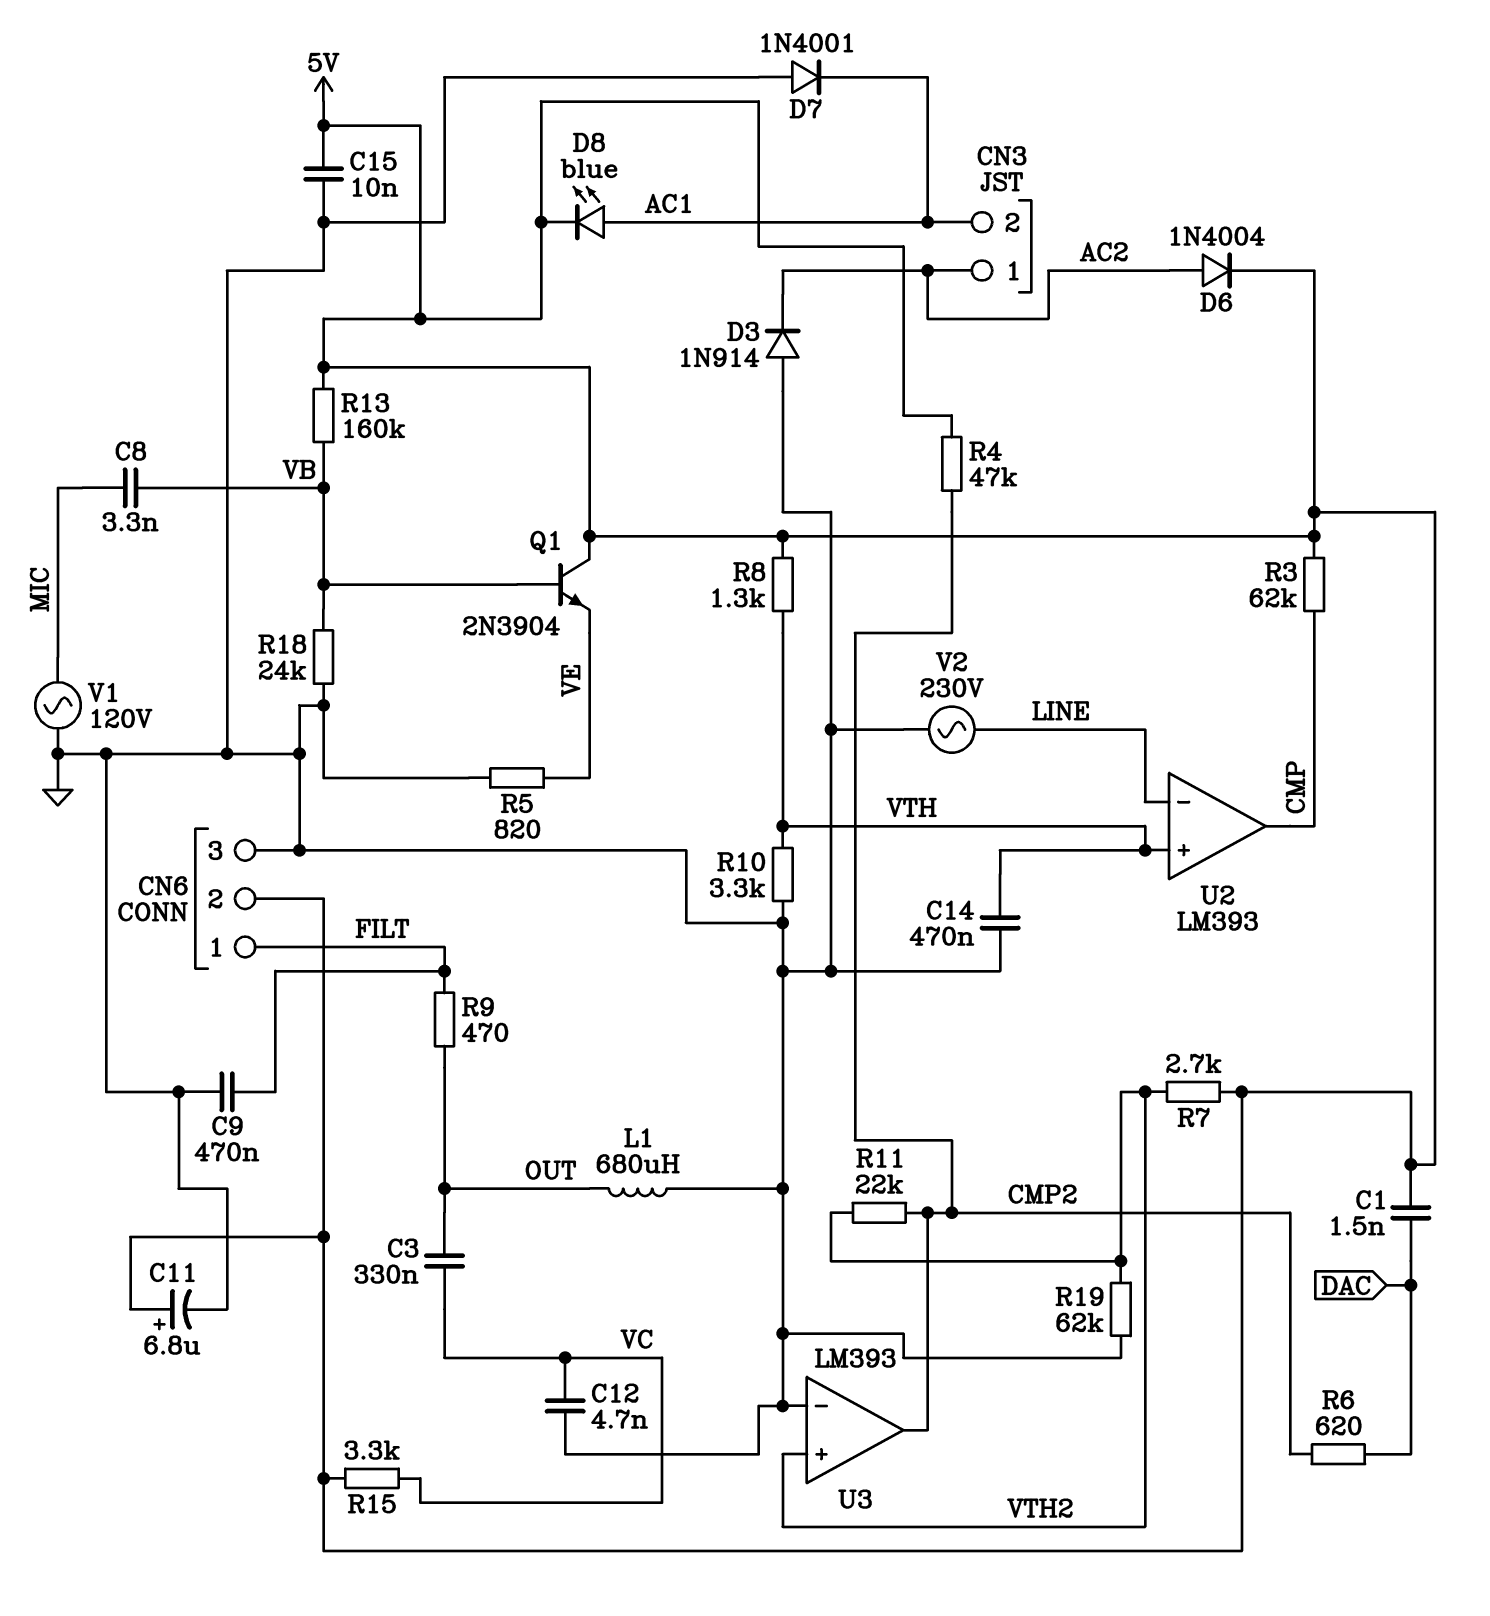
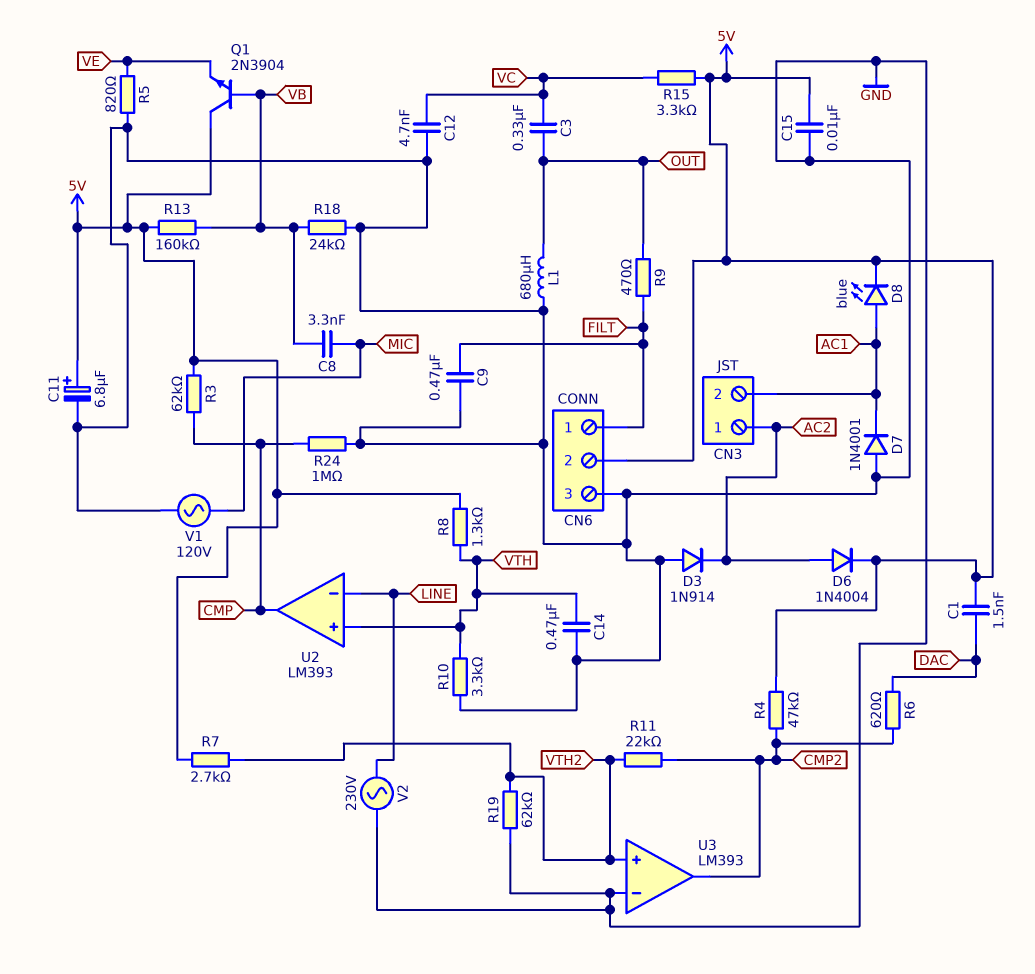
R24: none -> 1M (CMP, GND)

